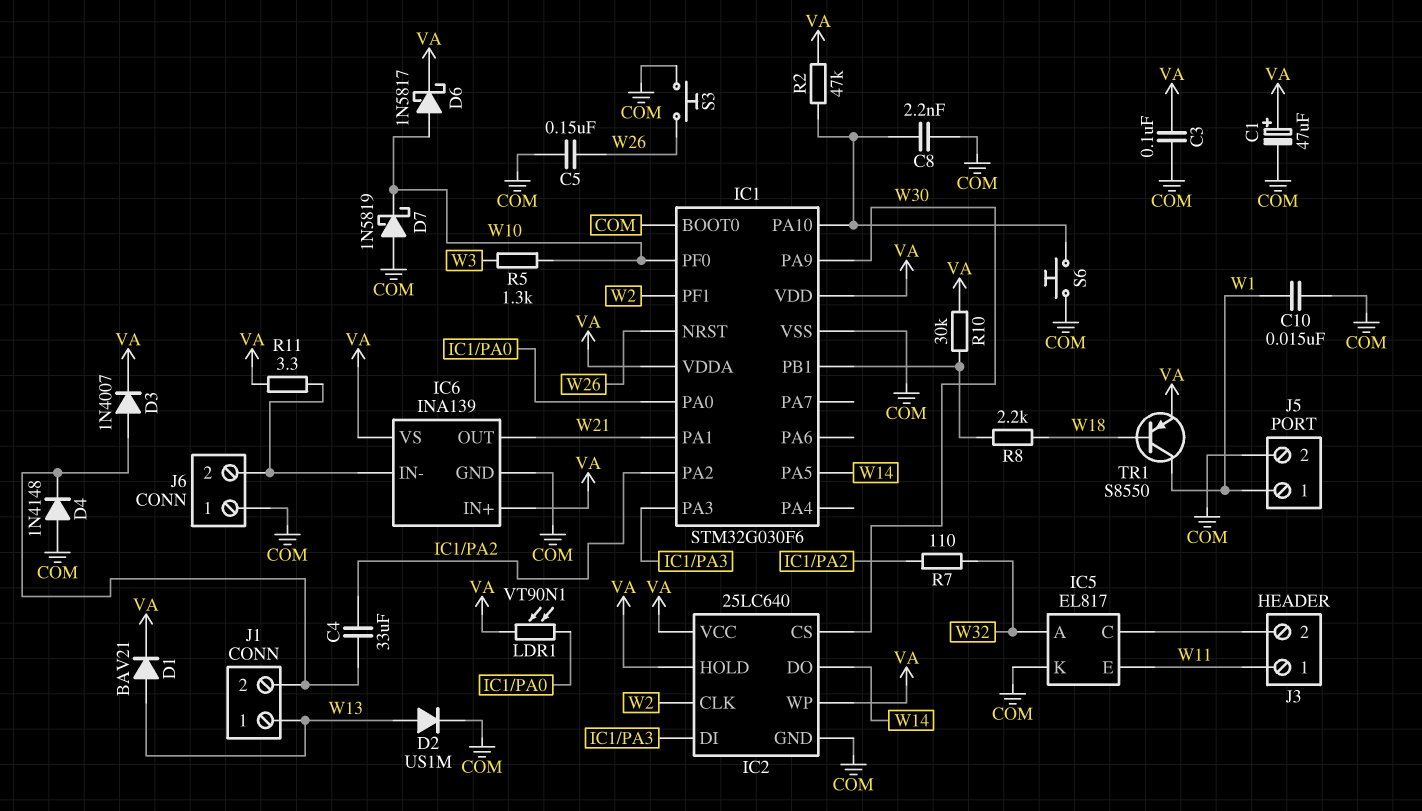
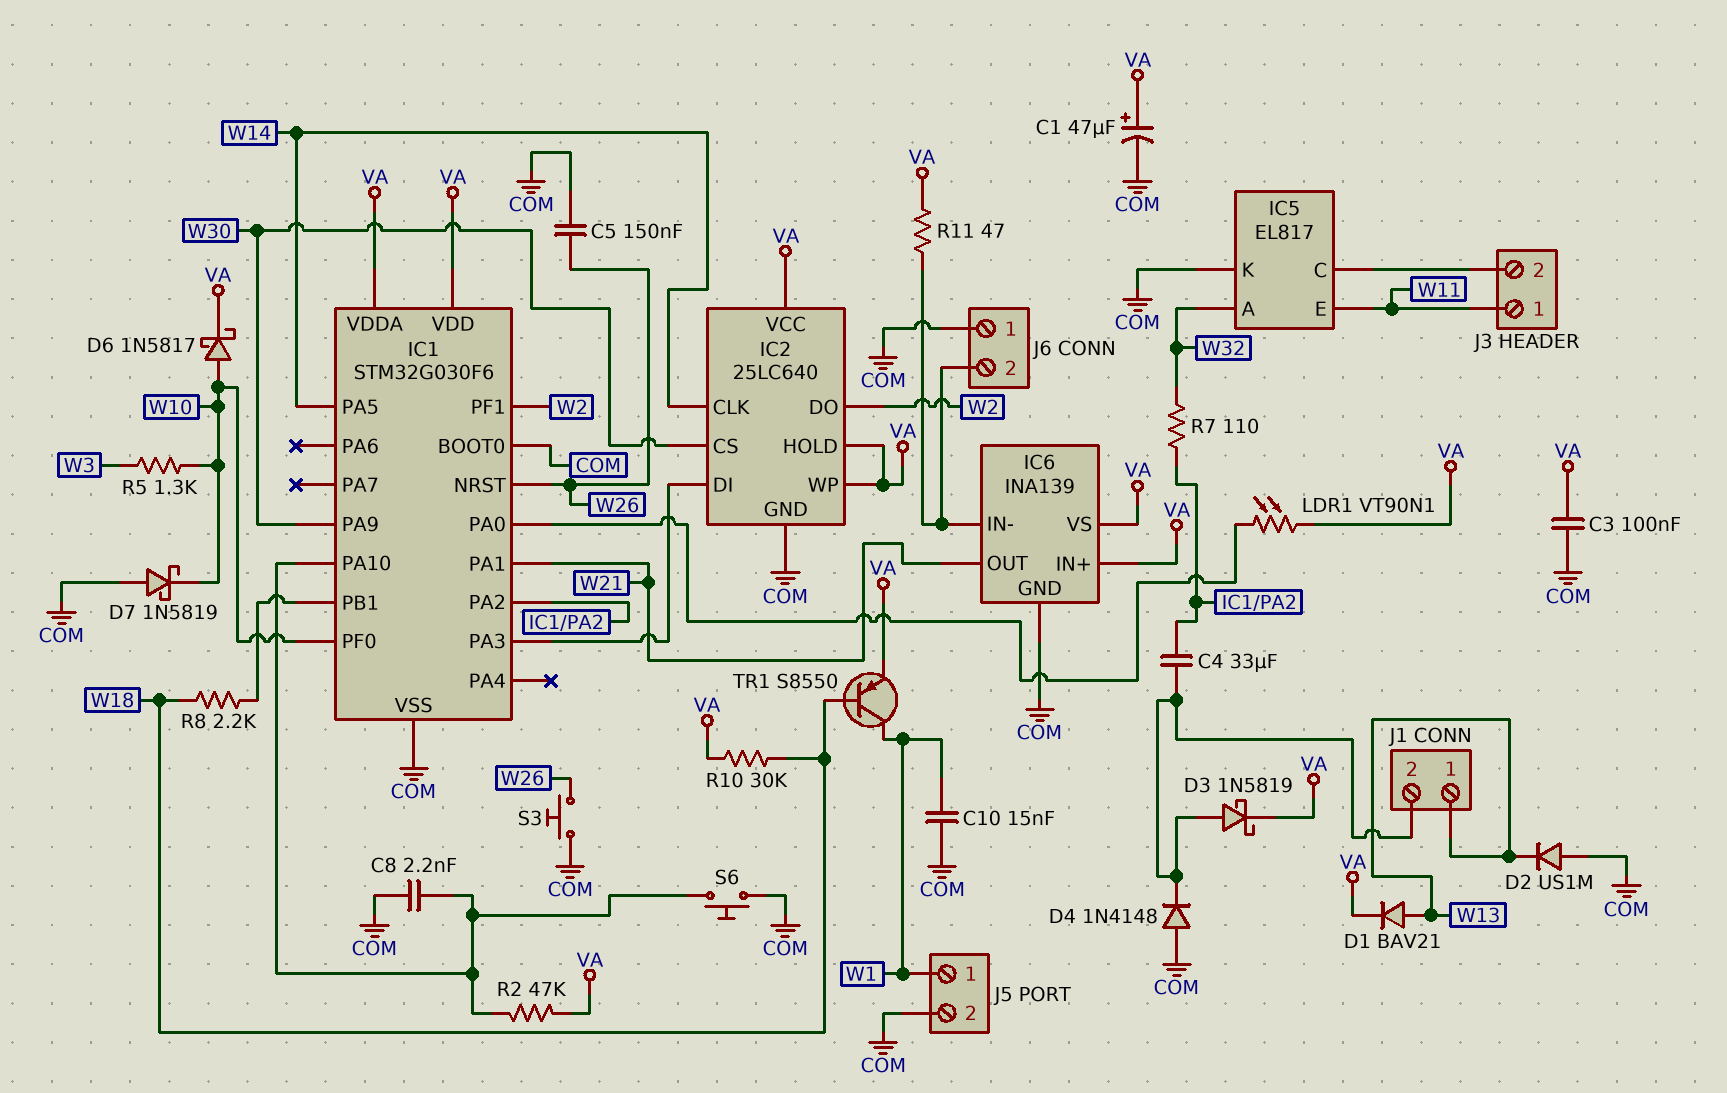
D2: diode US1M (A W13, K COM) -> diode US1M (A COM, K W13)
D3: diode 1N4007 (A J1/2, K VA) -> schottky 1N5819 (A J1/2, K VA)
IC2 pin CLK: W2 -> W14
IC2 pin DO: W14 -> W2
R10: 30k (IC1/PB1, VA) -> 30k (VA, W18)
R11: 3.3 (IC6/IN-, VA) -> 47 (IC6/IN-, VA)

